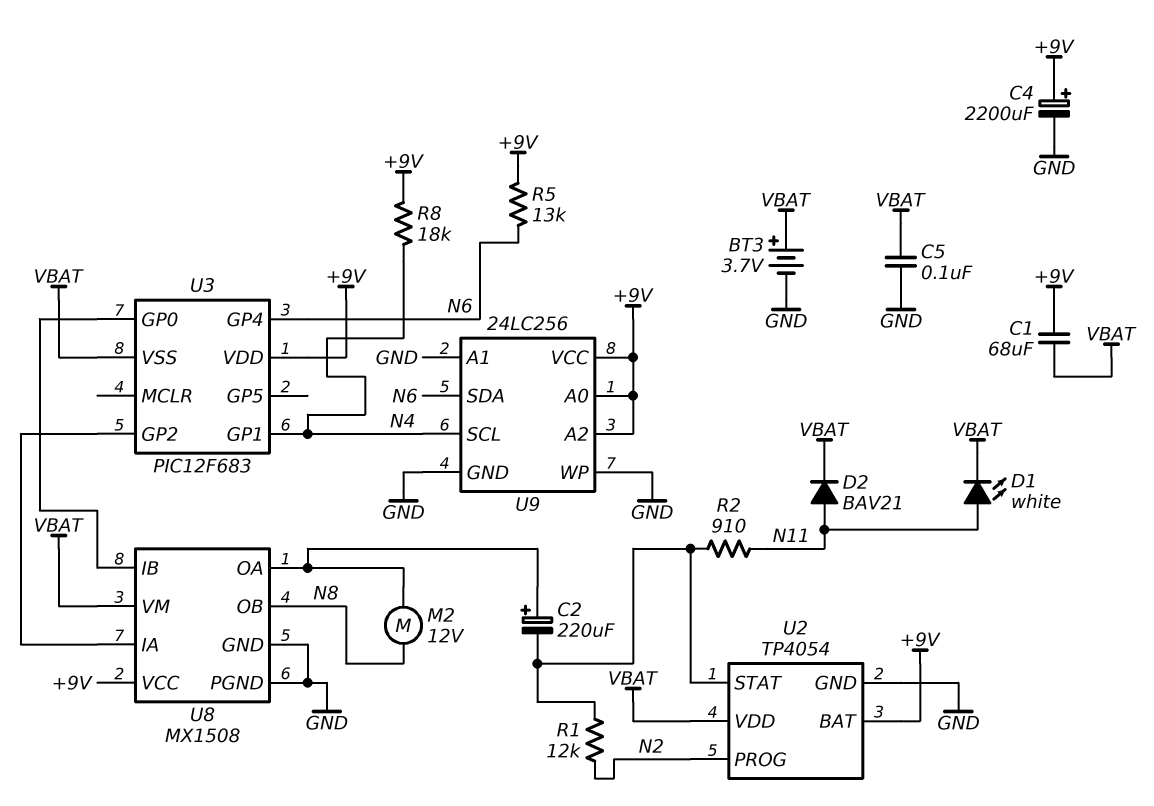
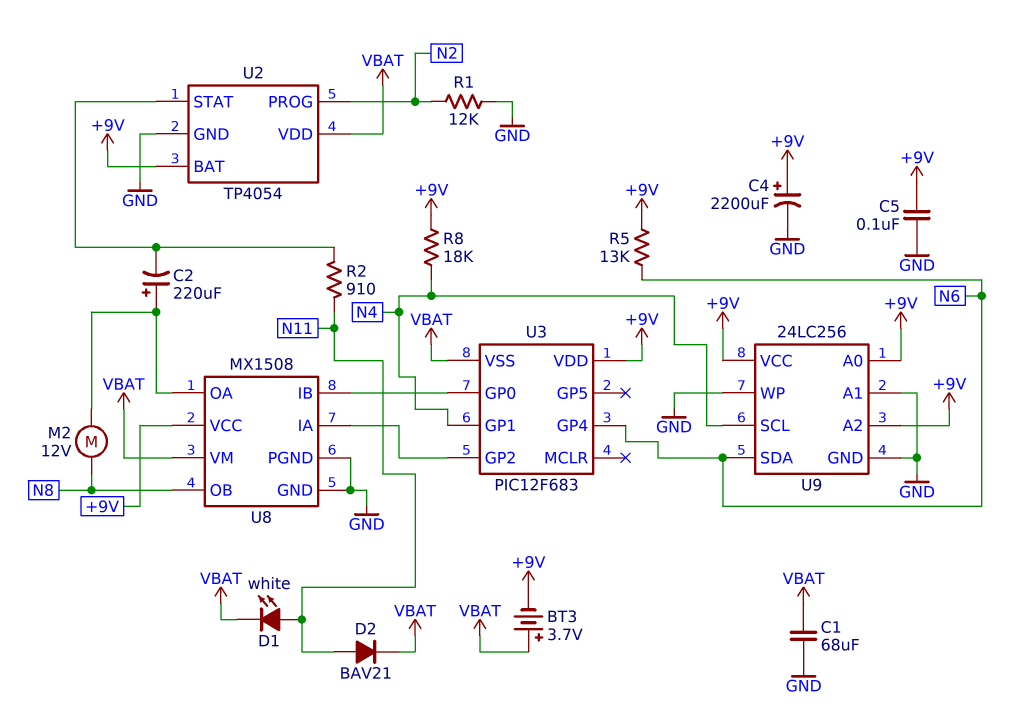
BT3: 3.7V (plus VBAT, minus GND) -> 3.7V (plus VBAT, minus +9V)
C1: 68uF (+9V, VBAT) -> 68uF (GND, VBAT)
C5: 100nF (GND, VBAT) -> 100nF (+9V, GND)
R1: 12k (N2, U2/STAT) -> 12k (GND, N2)

